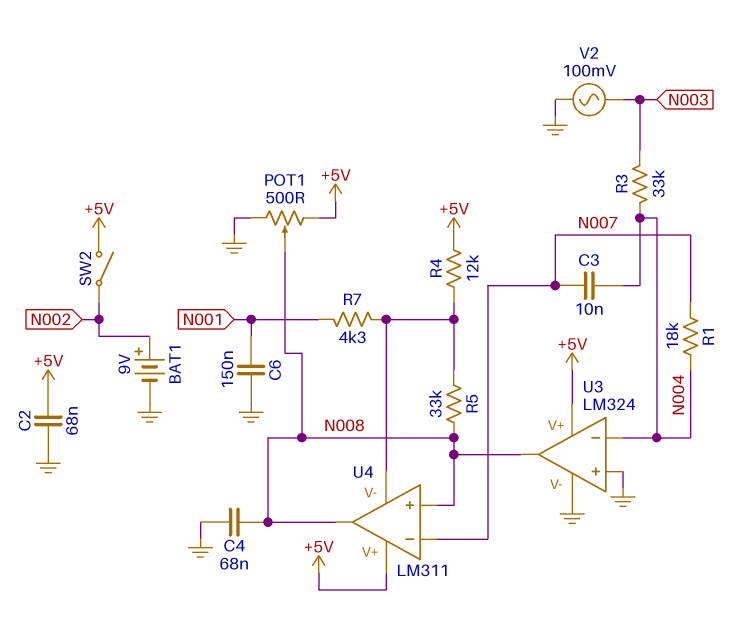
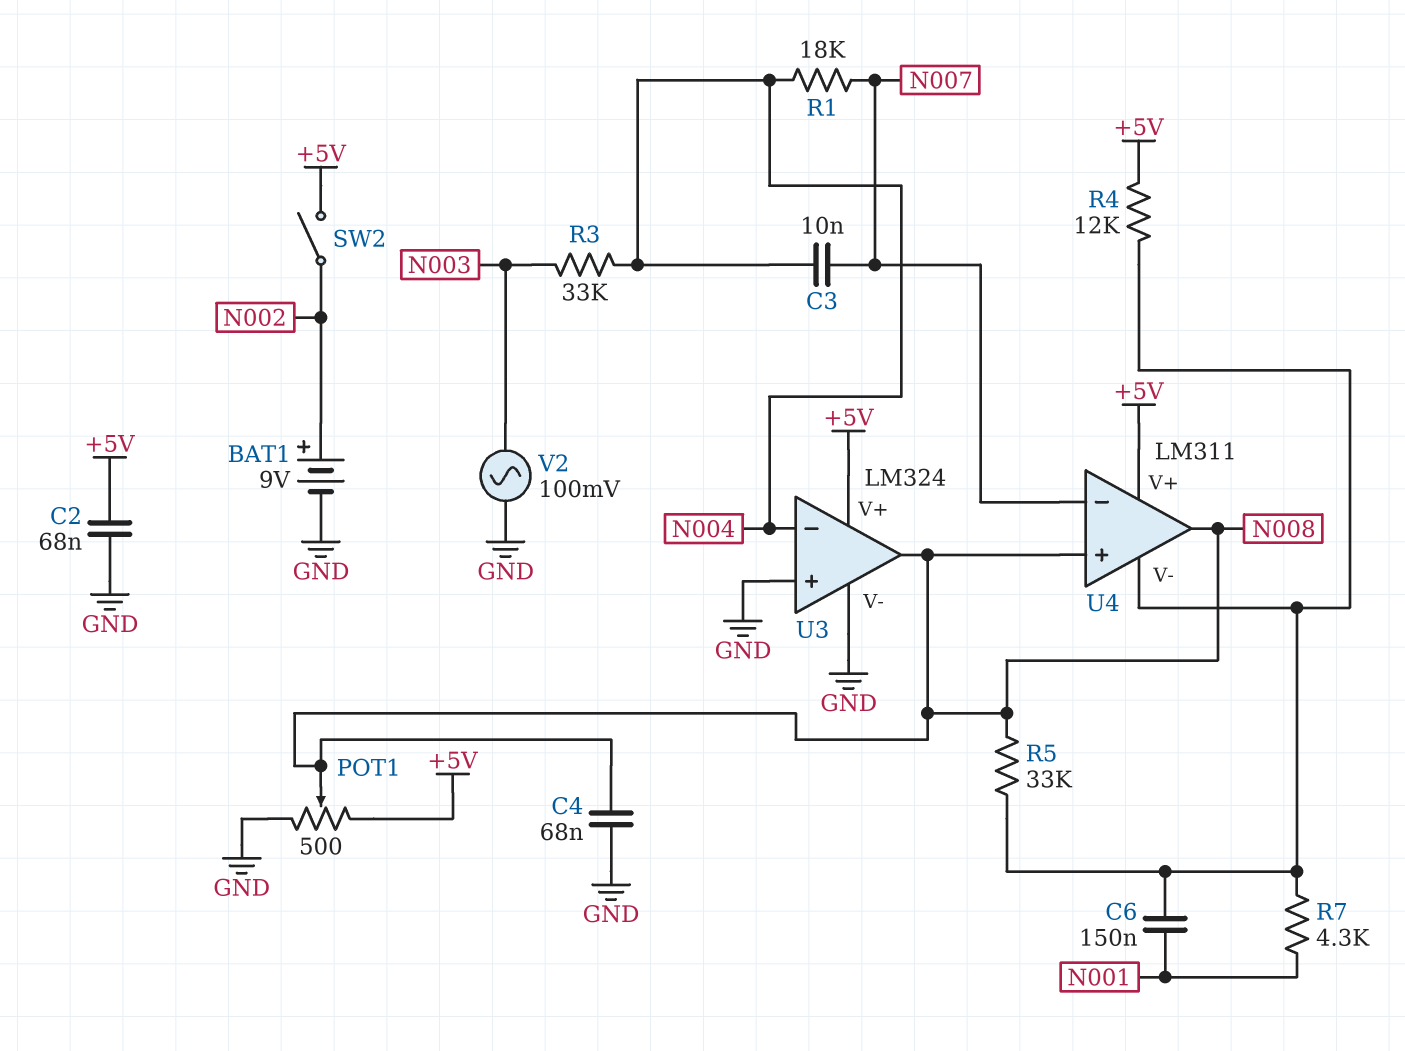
C6: 150nF (GND, N001) -> 150nF (N001, U4/V-)

